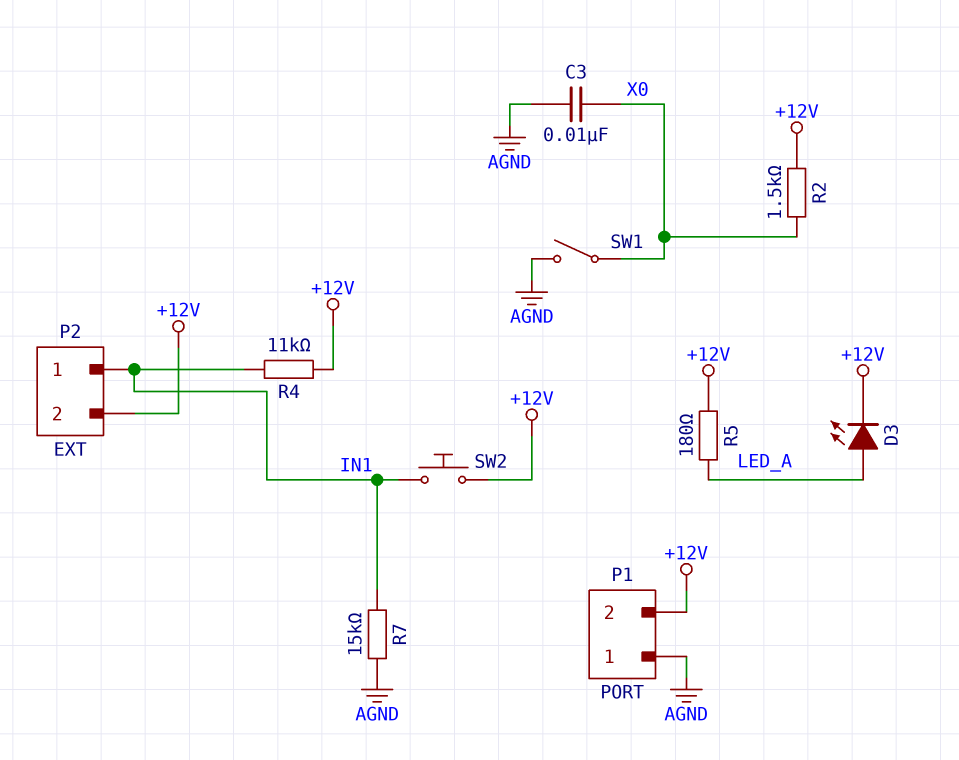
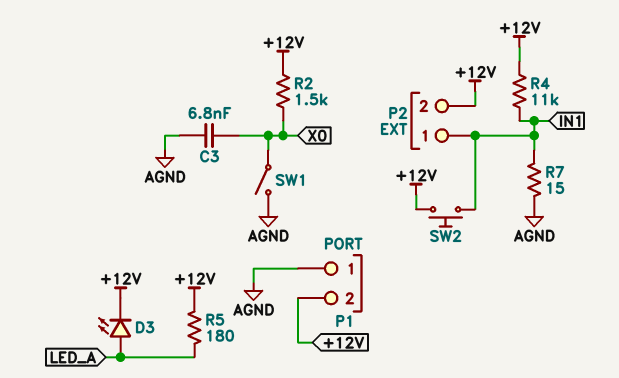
C3: 10nF (AGND, X0) -> 6.8nF (AGND, X0)
R7: 15k (AGND, IN1) -> 15 (AGND, IN1)

